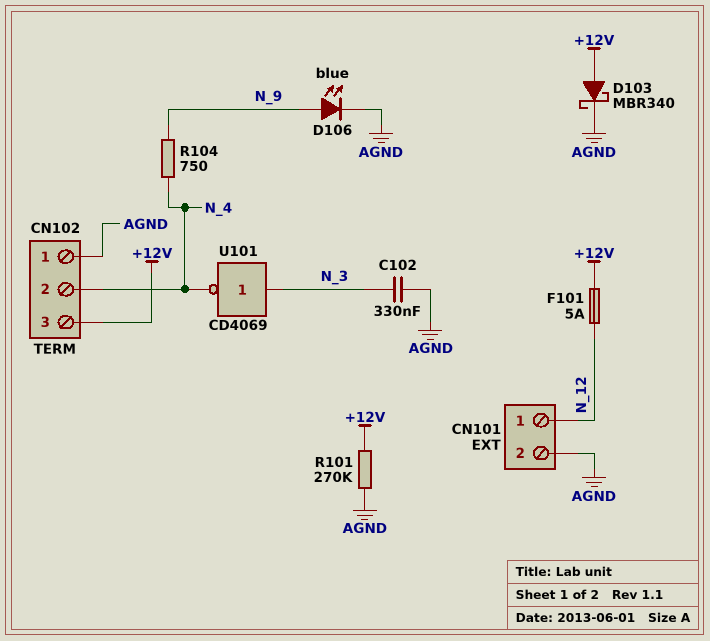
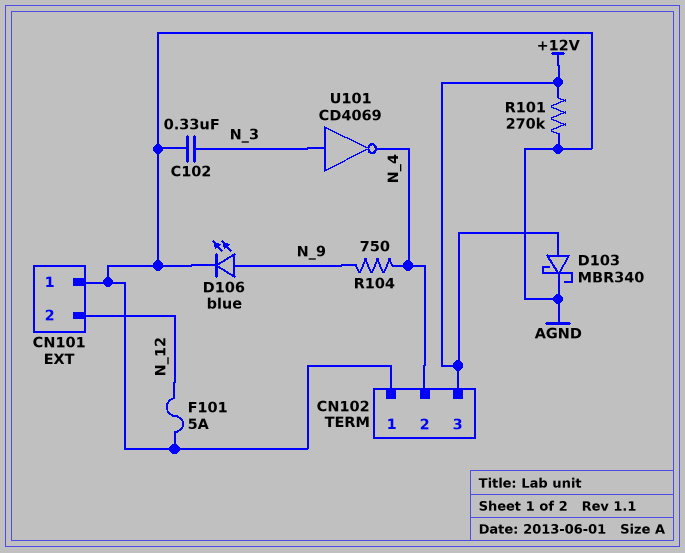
CN101 pin 1: N_12 -> AGND
CN101 pin 2: AGND -> N_12
F101: 5A (+12V, N_12) -> 5A (AGND, N_12)

